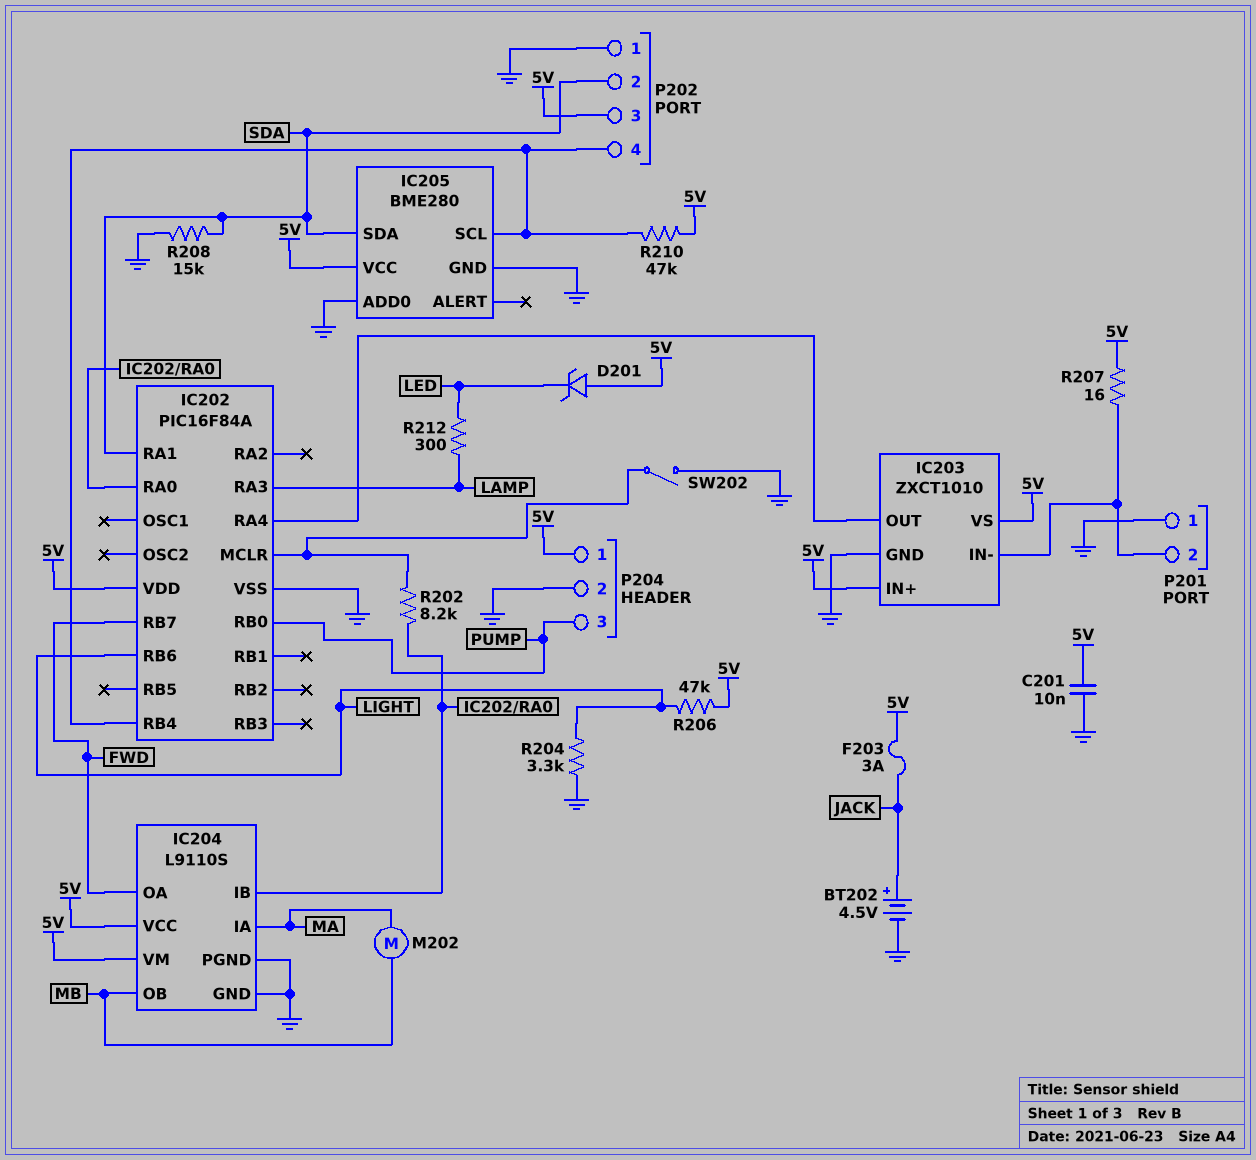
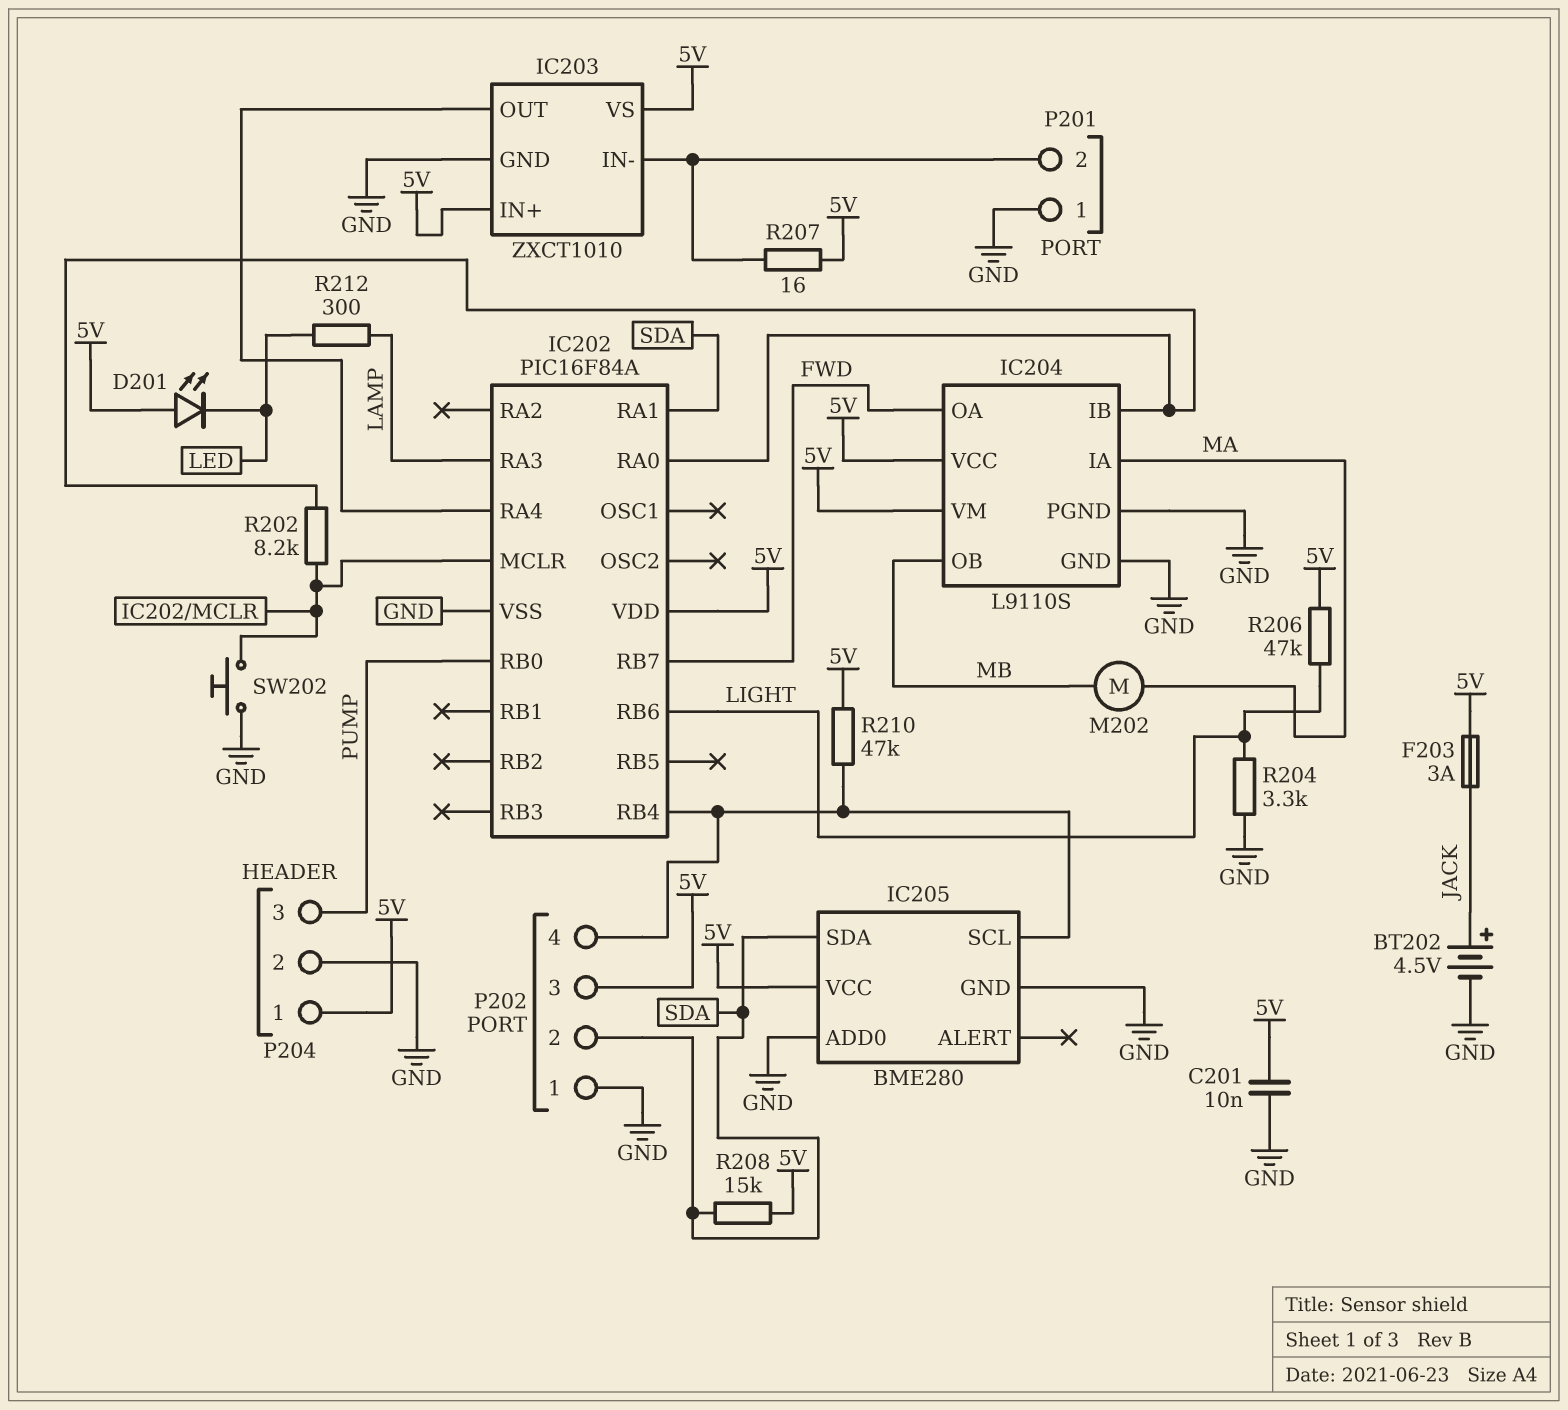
D201: zener (A 5V, K LED) -> LED (A 5V, K LED)
R208: 15k (GND, SDA) -> 15k (5V, SDA)
SW202: switch (GND, IC202/MCLR) -> button (GND, IC202/MCLR)

